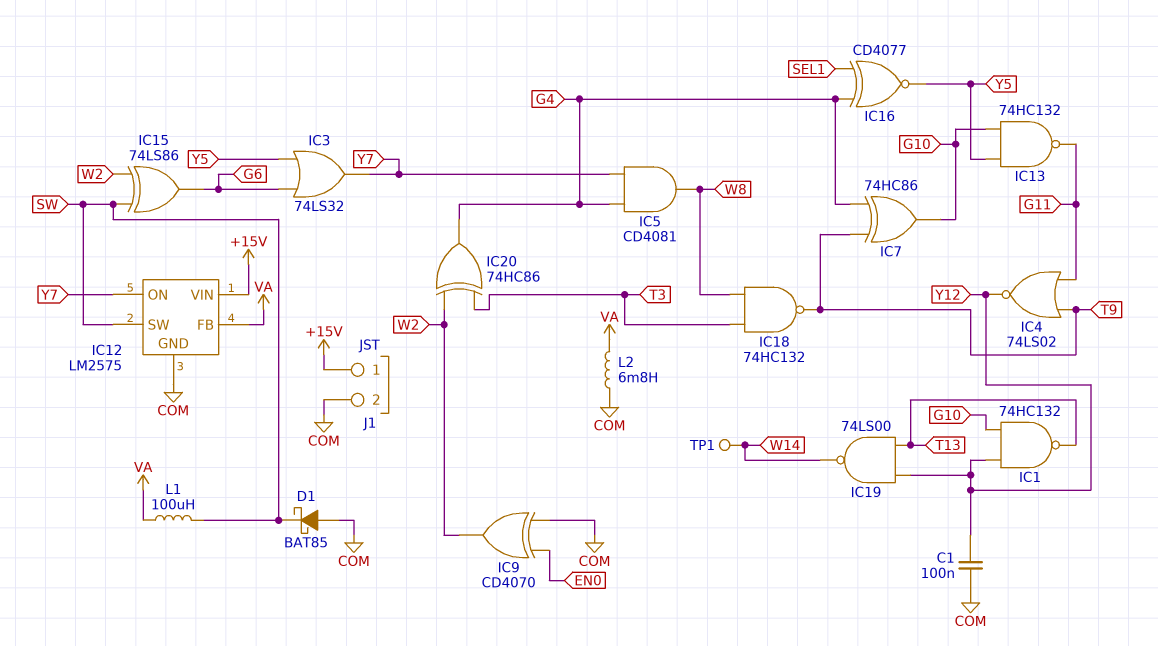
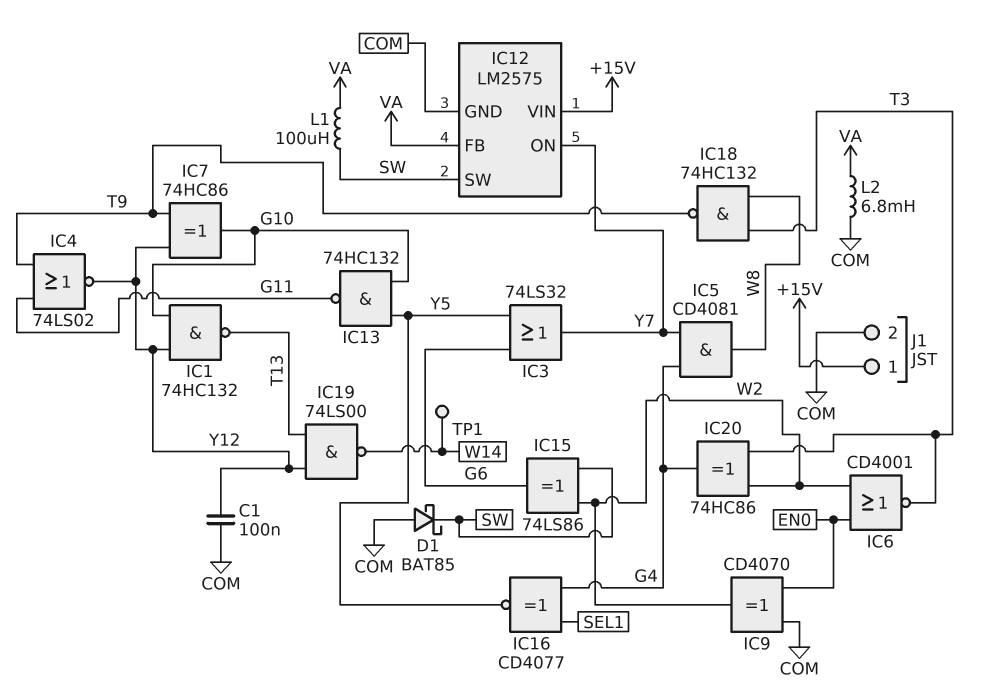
IC6: none -> NOR CD4001 (in EN0, in W2, out T3)
IC7: XOR 74HC86 (in G4, in T9, out G10) -> XOR 74HC86 (in T9, in Y12, out G10)

